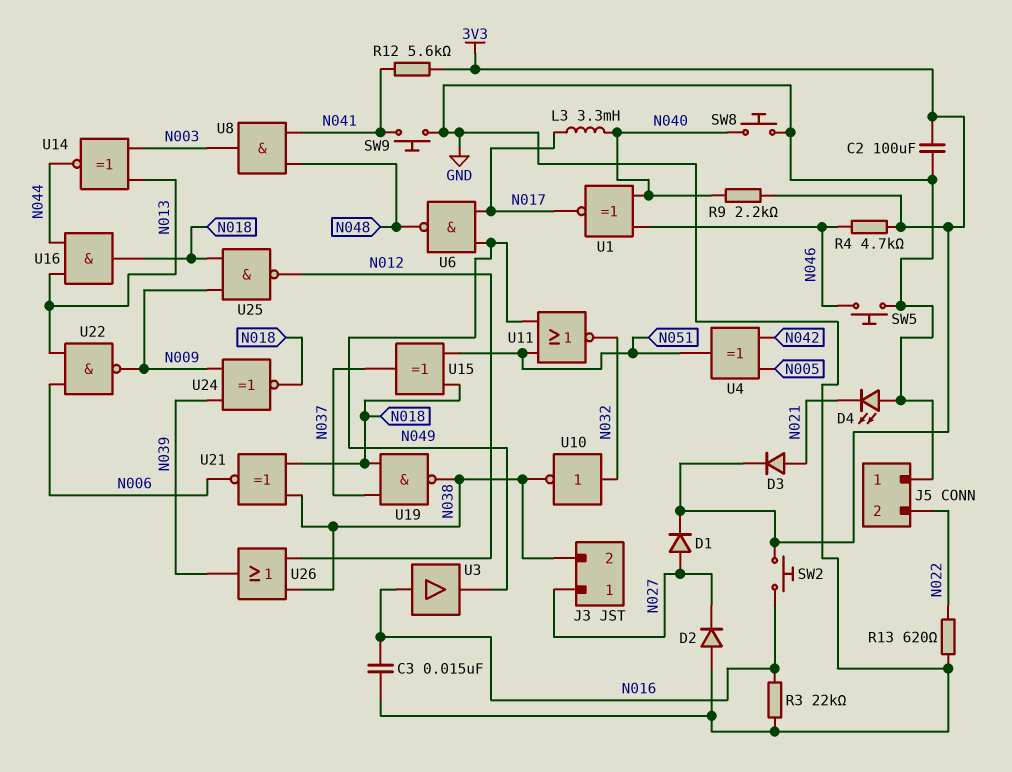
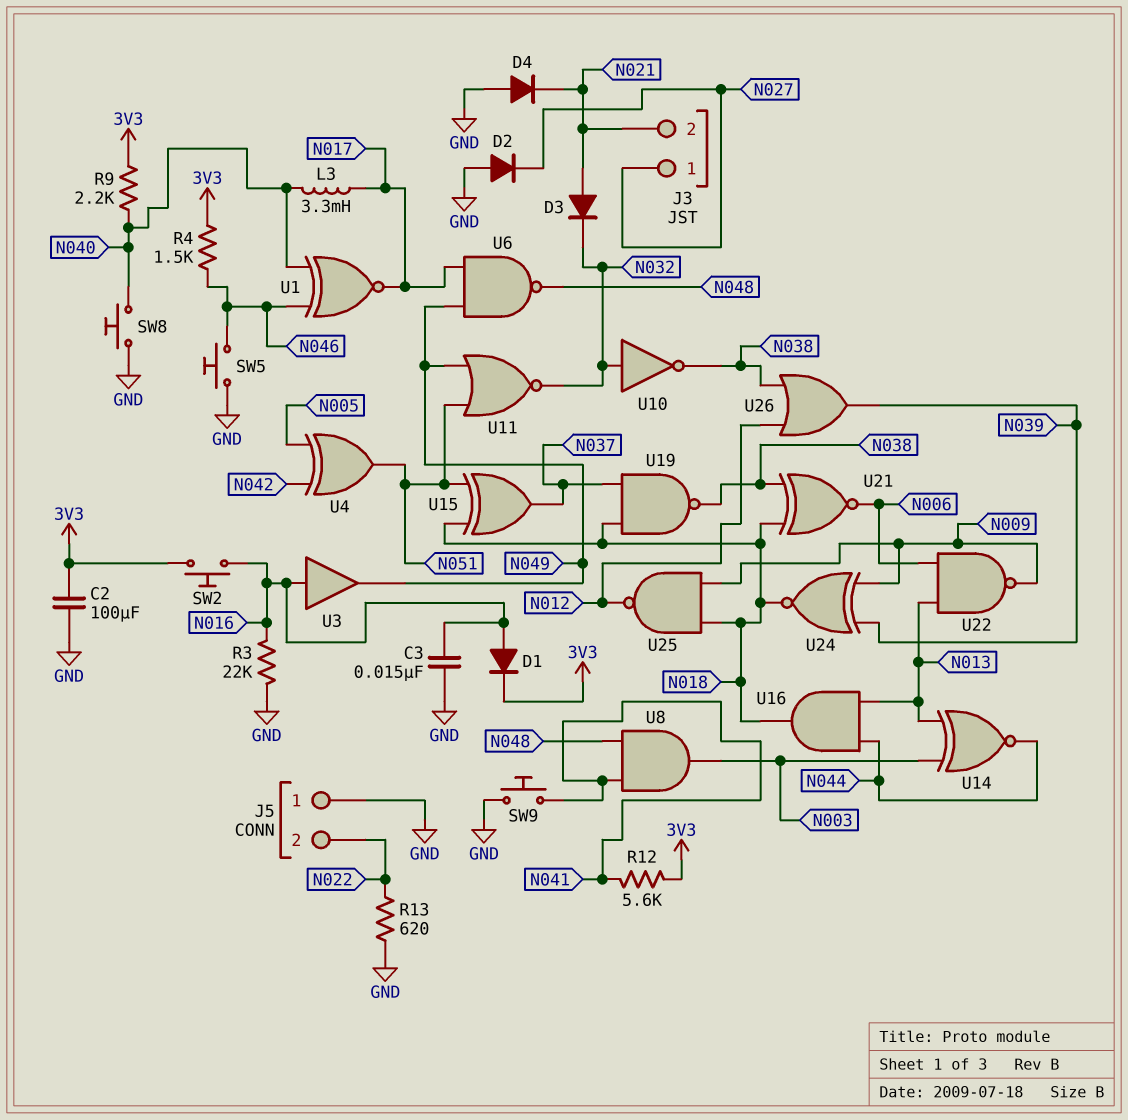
D1: diode (A N027, K 3V3) -> diode (A N016, K 3V3)
D3: diode (A N021, K 3V3) -> diode (A N021, K N032)
D4: LED (A GND, K N021) -> diode (A GND, K N021)
J3 pin 2: N038 -> N021
R4: 4.7k (3V3, N046) -> 1.5k (3V3, N046)

